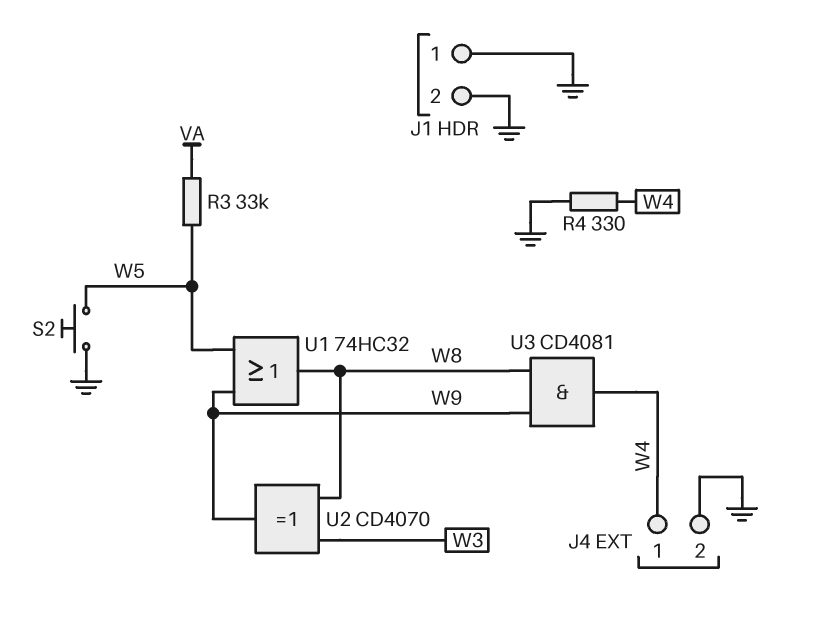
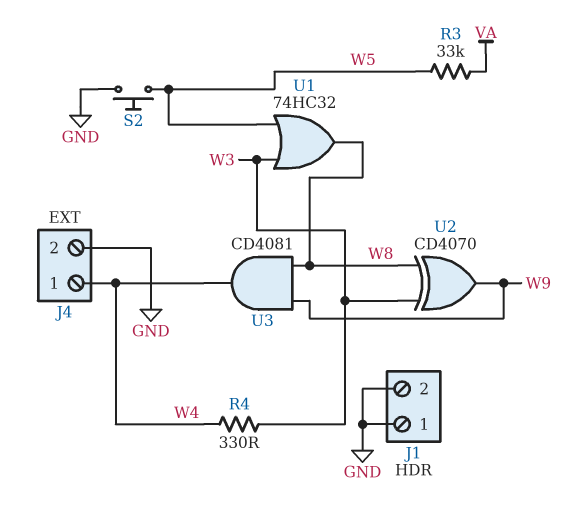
R4: 330 (GND, W4) -> 330 (W3, W4)
U1: OR 74HC32 (in W5, in W9, out W8) -> OR 74HC32 (in W3, in W5, out W8)

